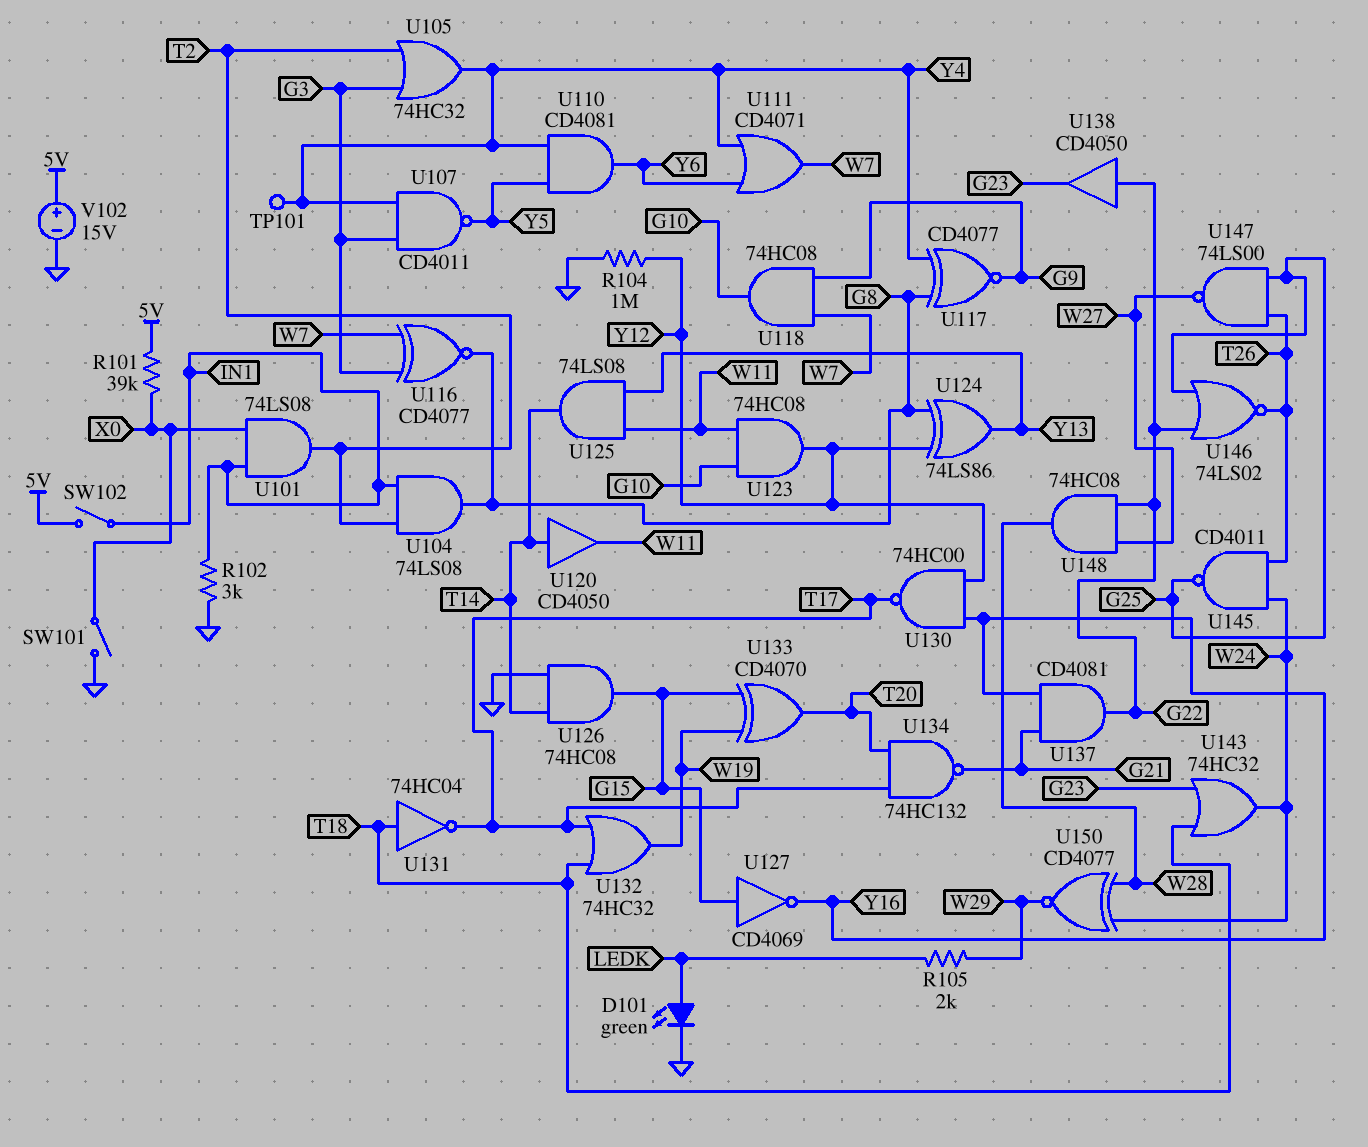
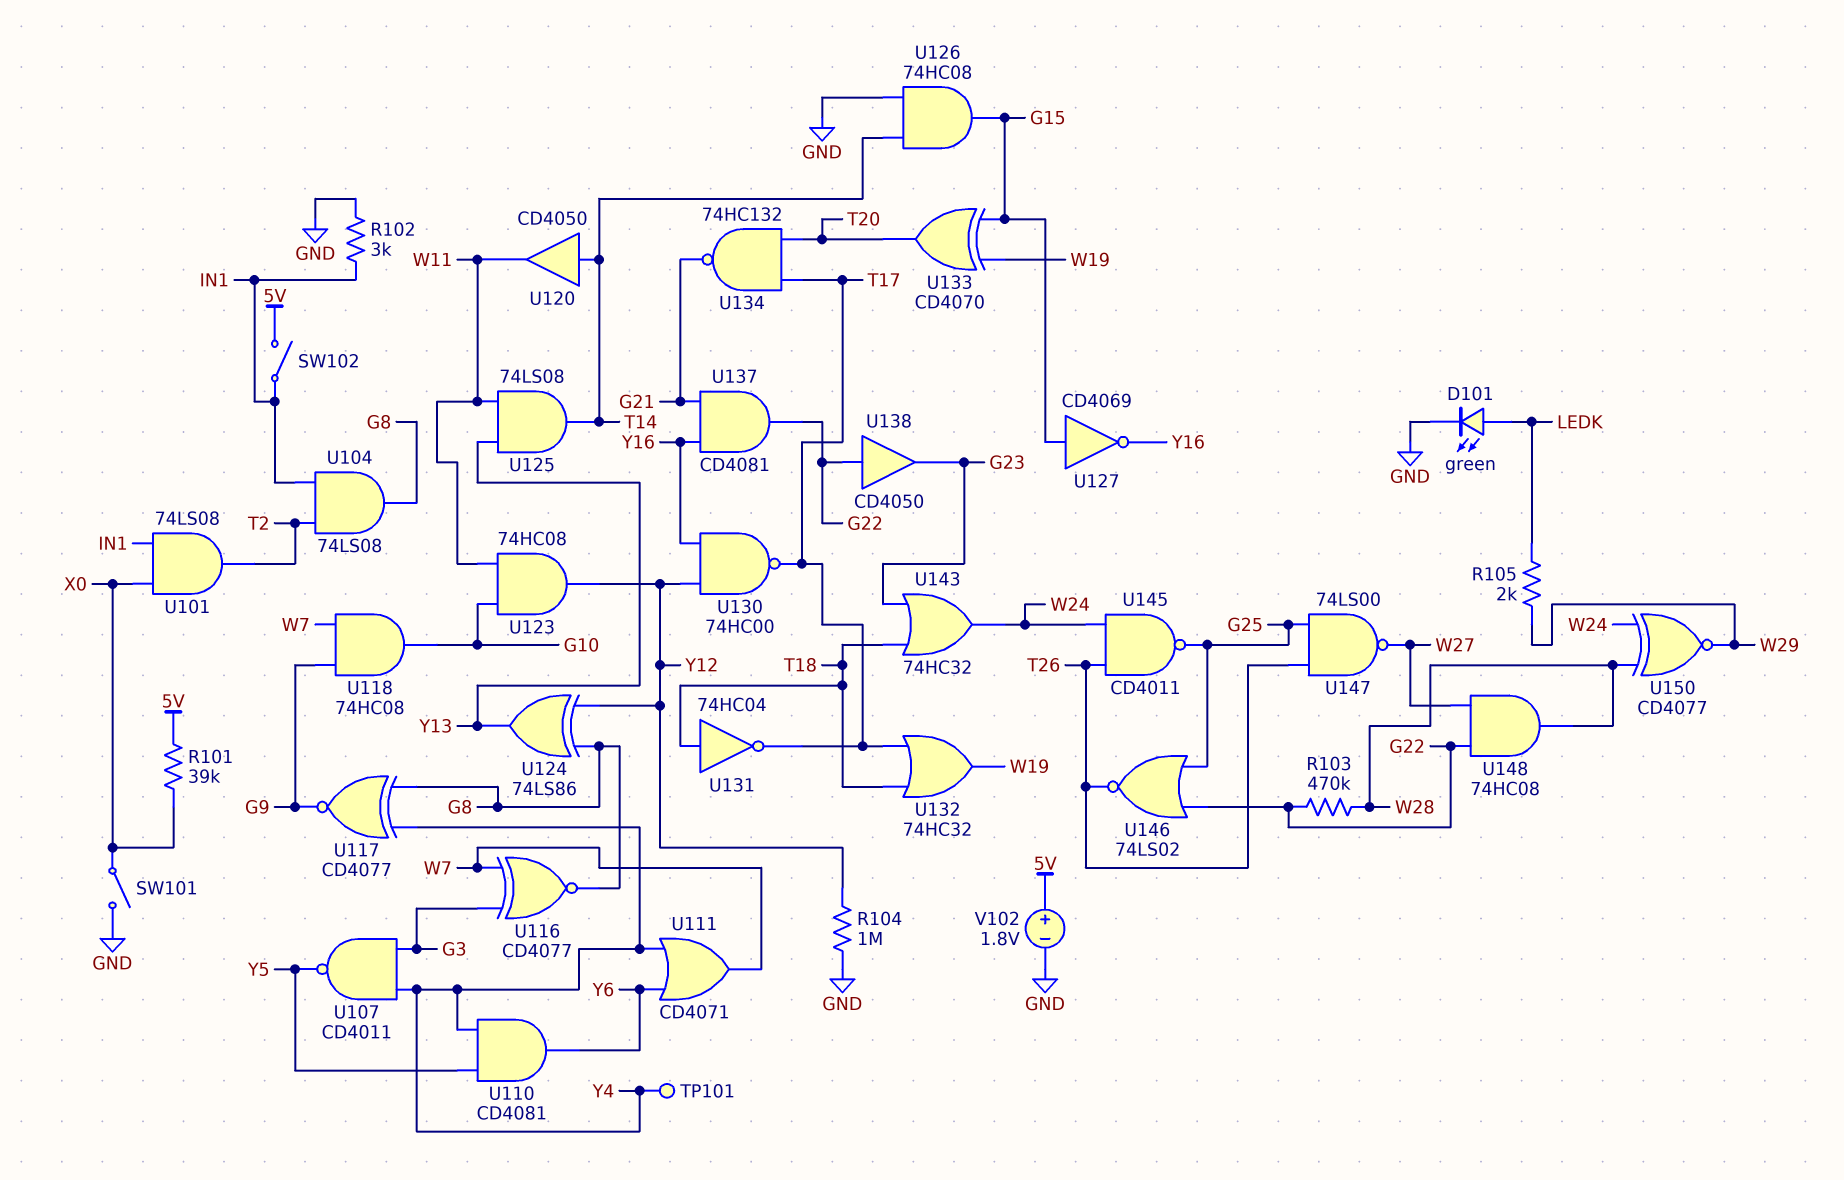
R103: none -> 470k (G22, W28)
U105: OR 74HC32 (in G3, in T2, out Y4) -> none
V102: 15V (plus 5V, minus GND) -> 1.8V (plus 5V, minus GND)

